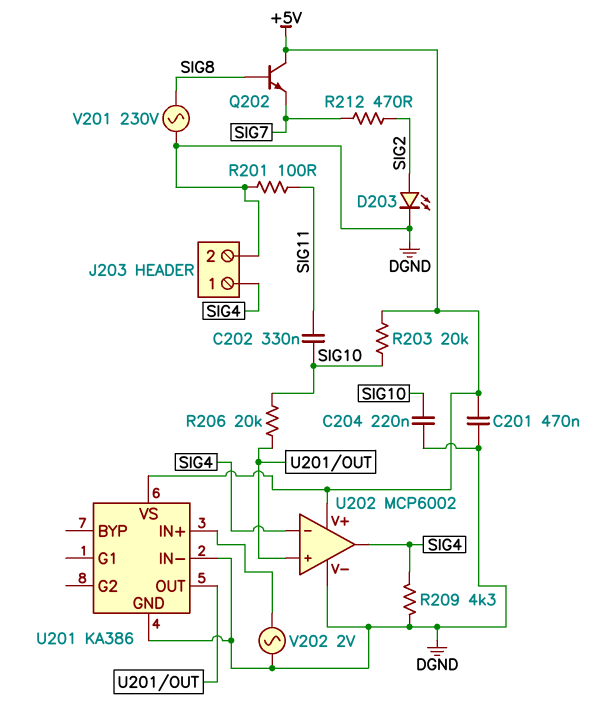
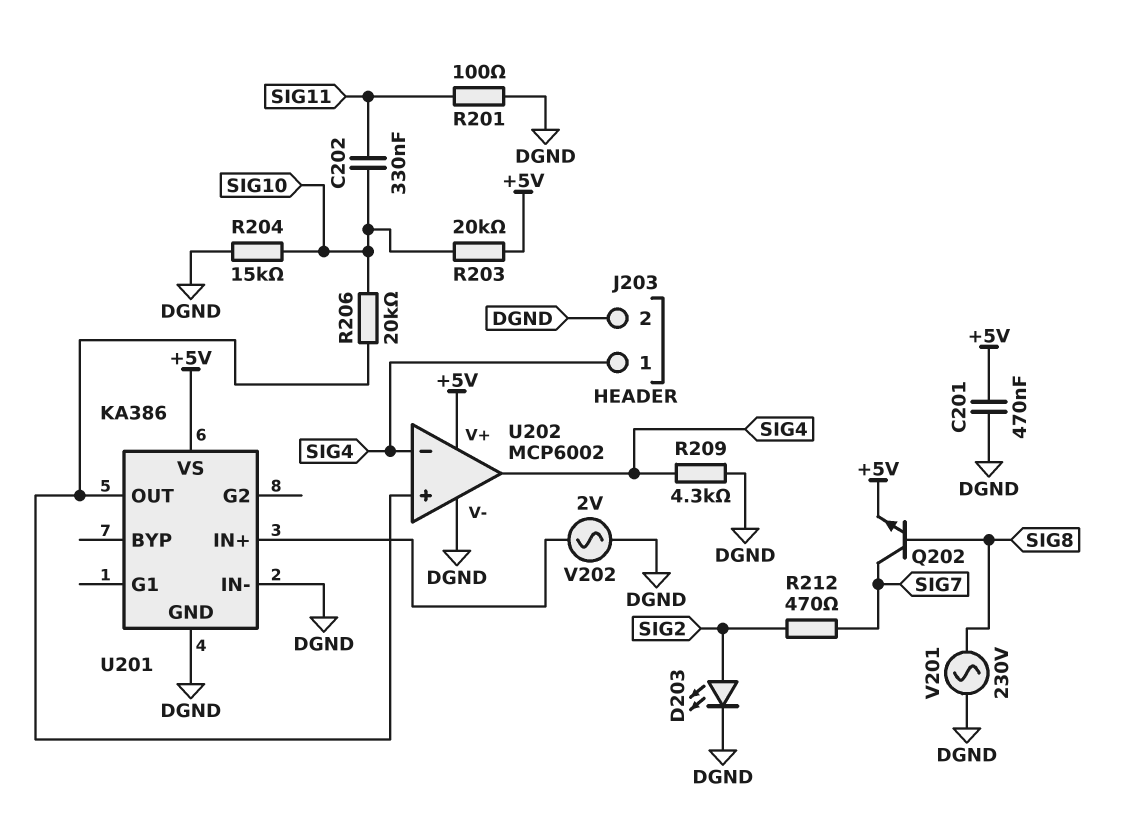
C204: 220nF (DGND, SIG10) -> none
Q202: NPN (B SIG8, C +5V, E SIG7) -> NPN (B SIG8, C SIG7, E +5V)
R204: none -> 15k (DGND, SIG10)

